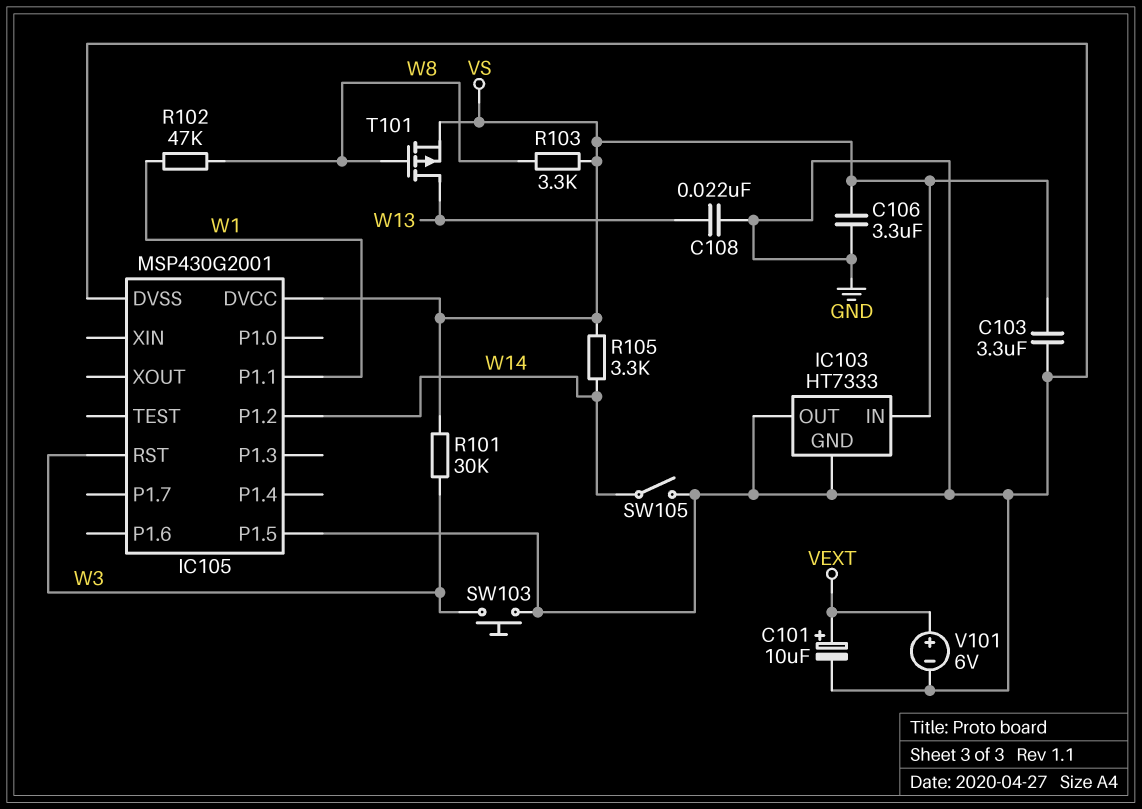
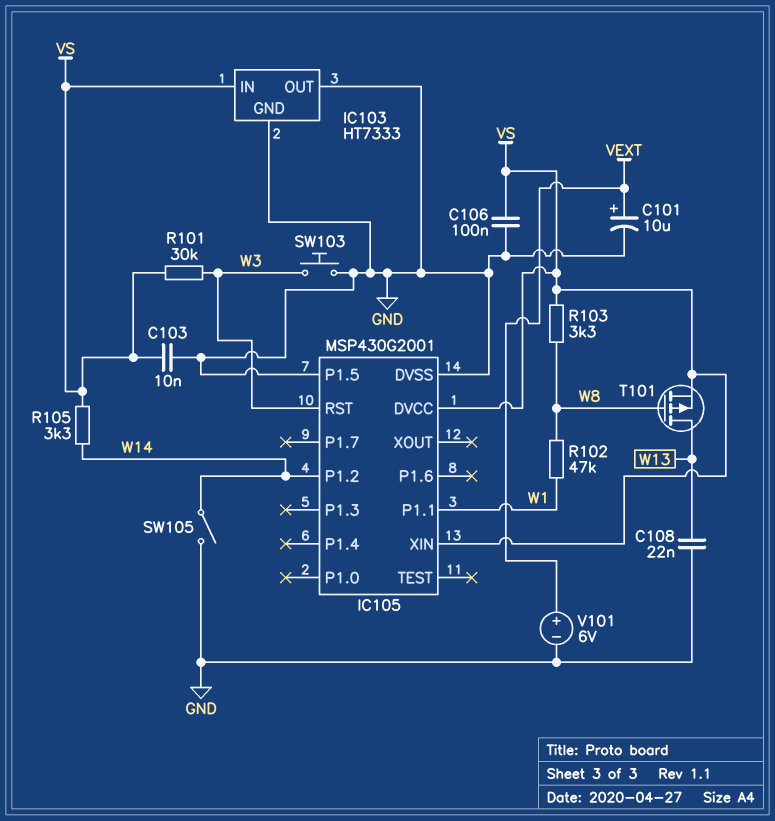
C103: 3.3uF (GND, VS) -> 10nF (GND, VS)
C106: 3.3uF (GND, VS) -> 100nF (GND, VS)
IC105 pin XIN: none -> VS

